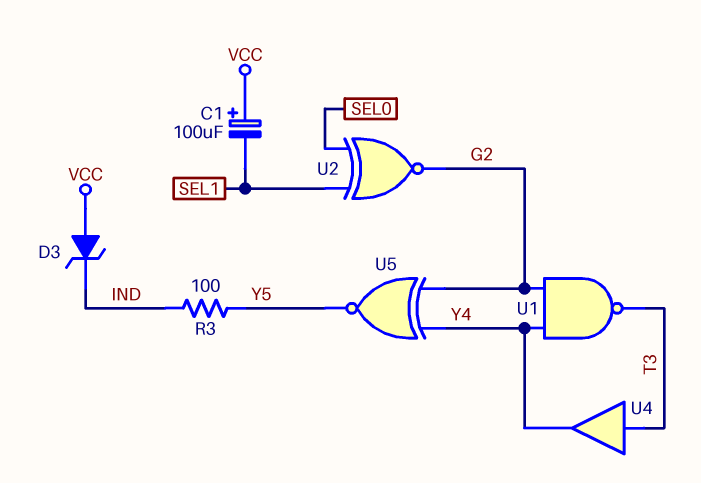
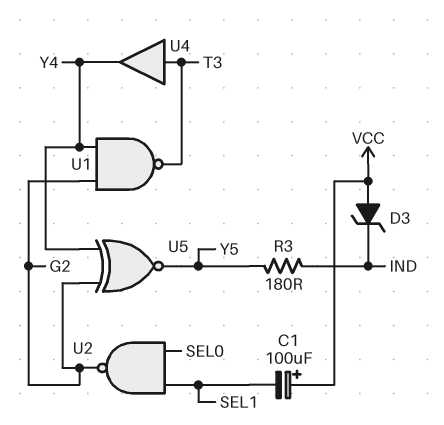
R3: 100 (IND, Y5) -> 180 (IND, Y5)
U2: XNOR (in SEL0, in SEL1, out G2) -> NAND (in SEL0, in SEL1, out G2)

